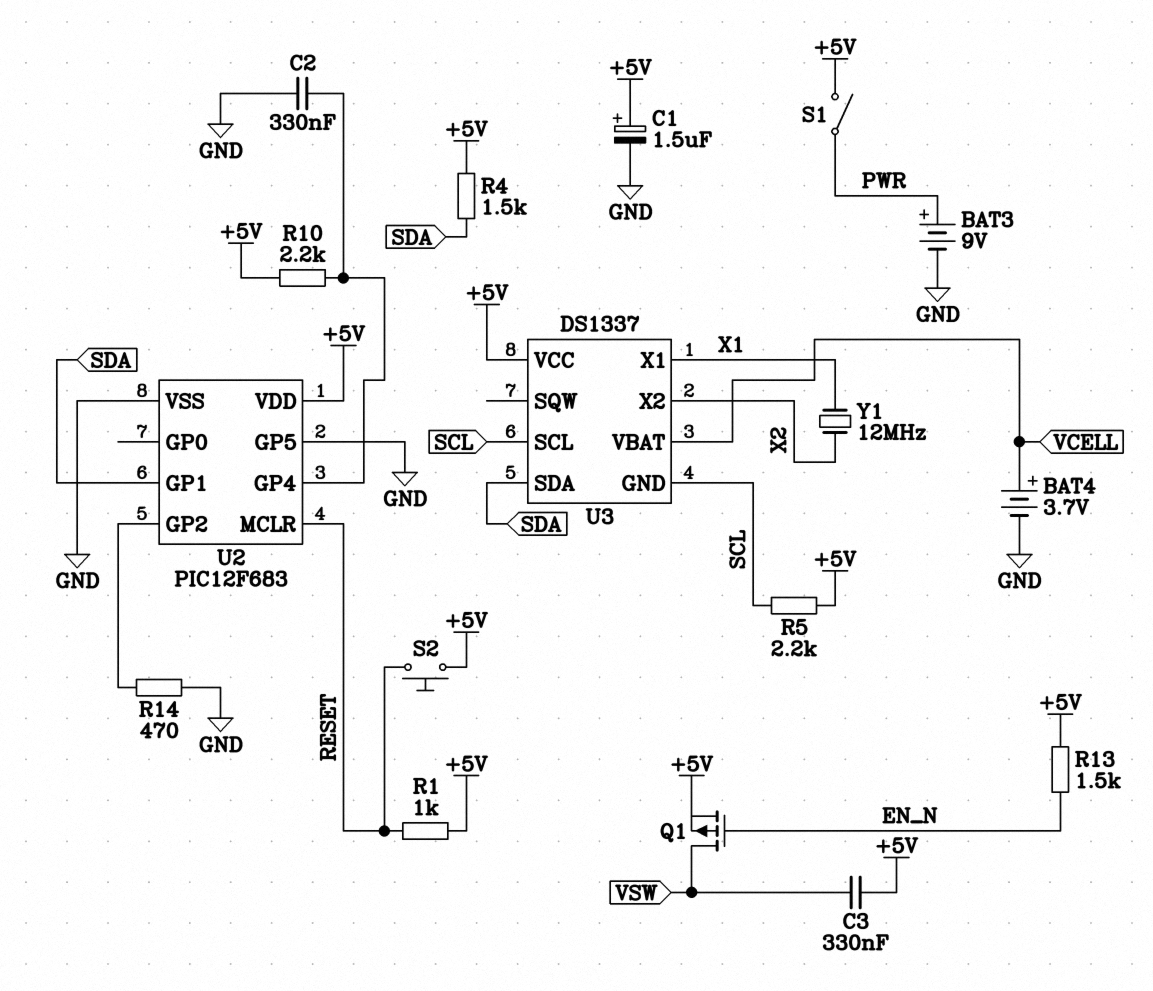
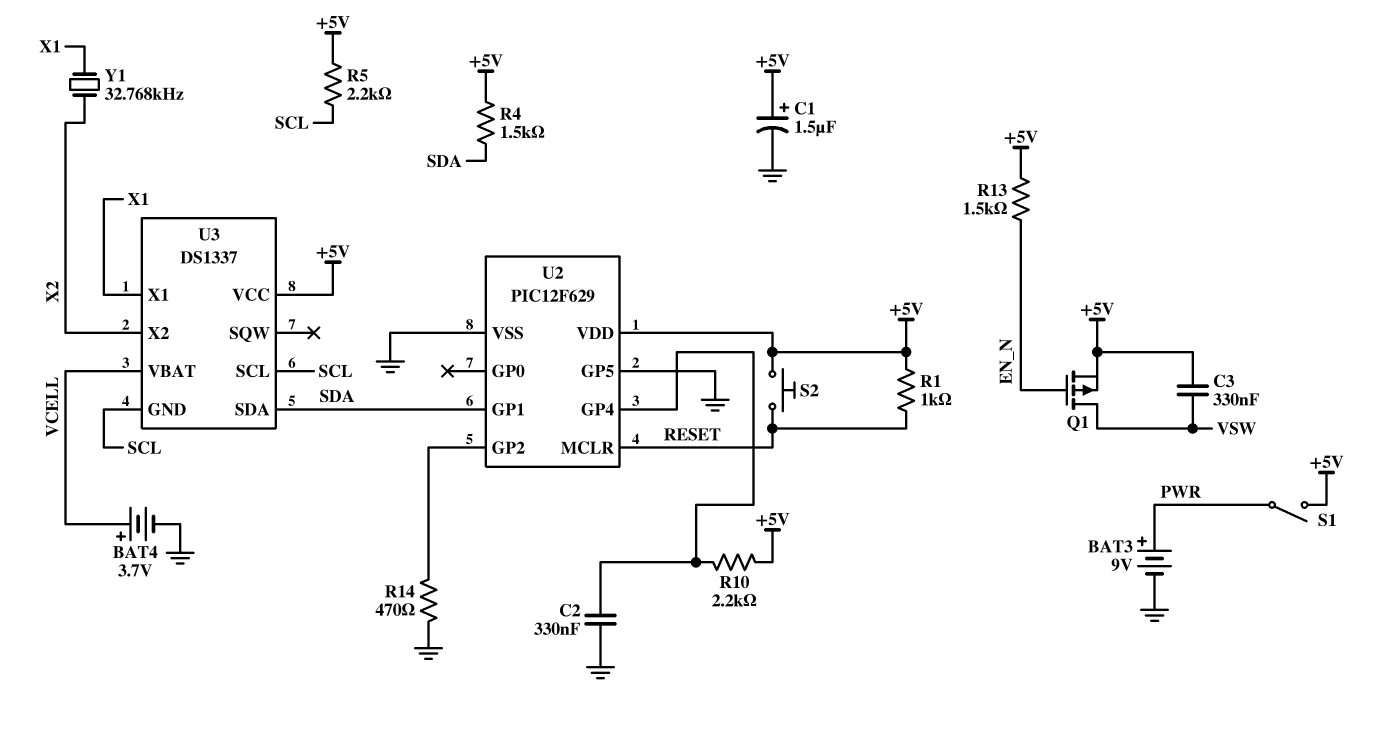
U2: PIC12F683 -> PIC12F629
Y1: 12MHz (X1, X2) -> 32.768kHz (X1, X2)

